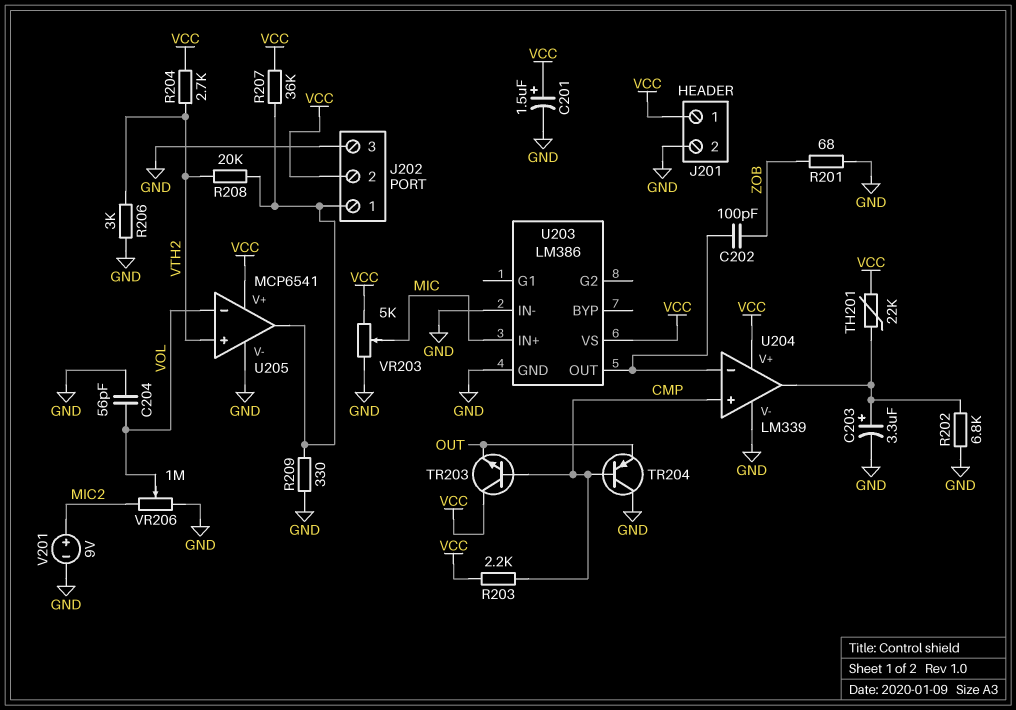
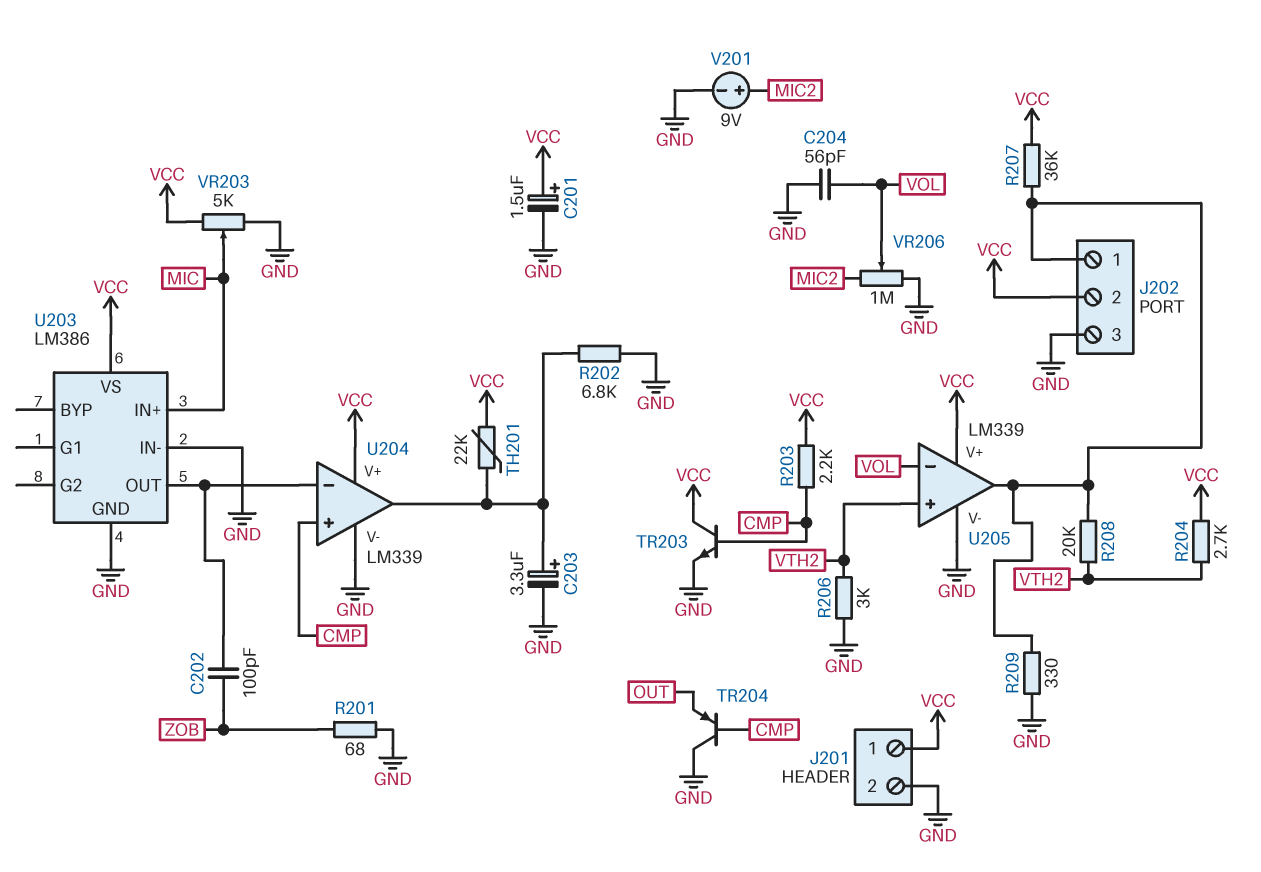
TR203: NPN (B CMP, C VCC, E OUT) -> NPN (B CMP, C VCC, E GND)
U205: MCP6541 -> LM339

